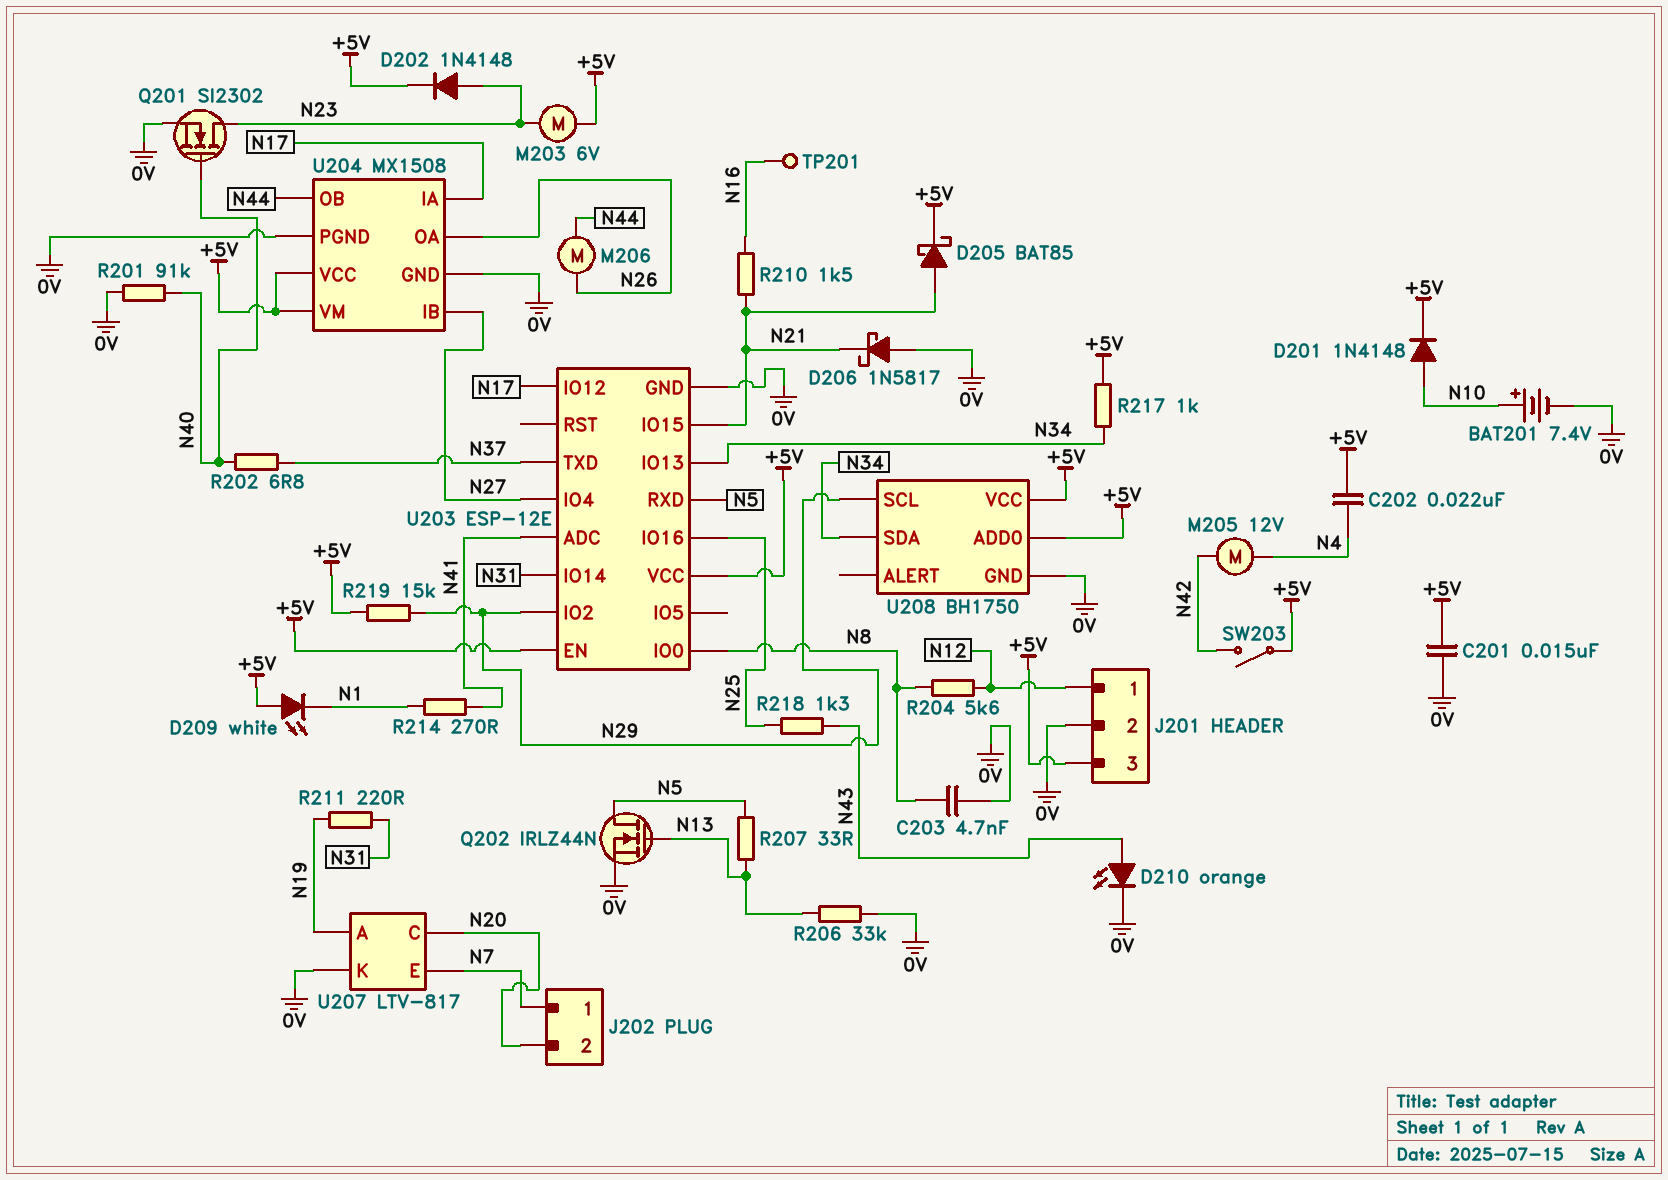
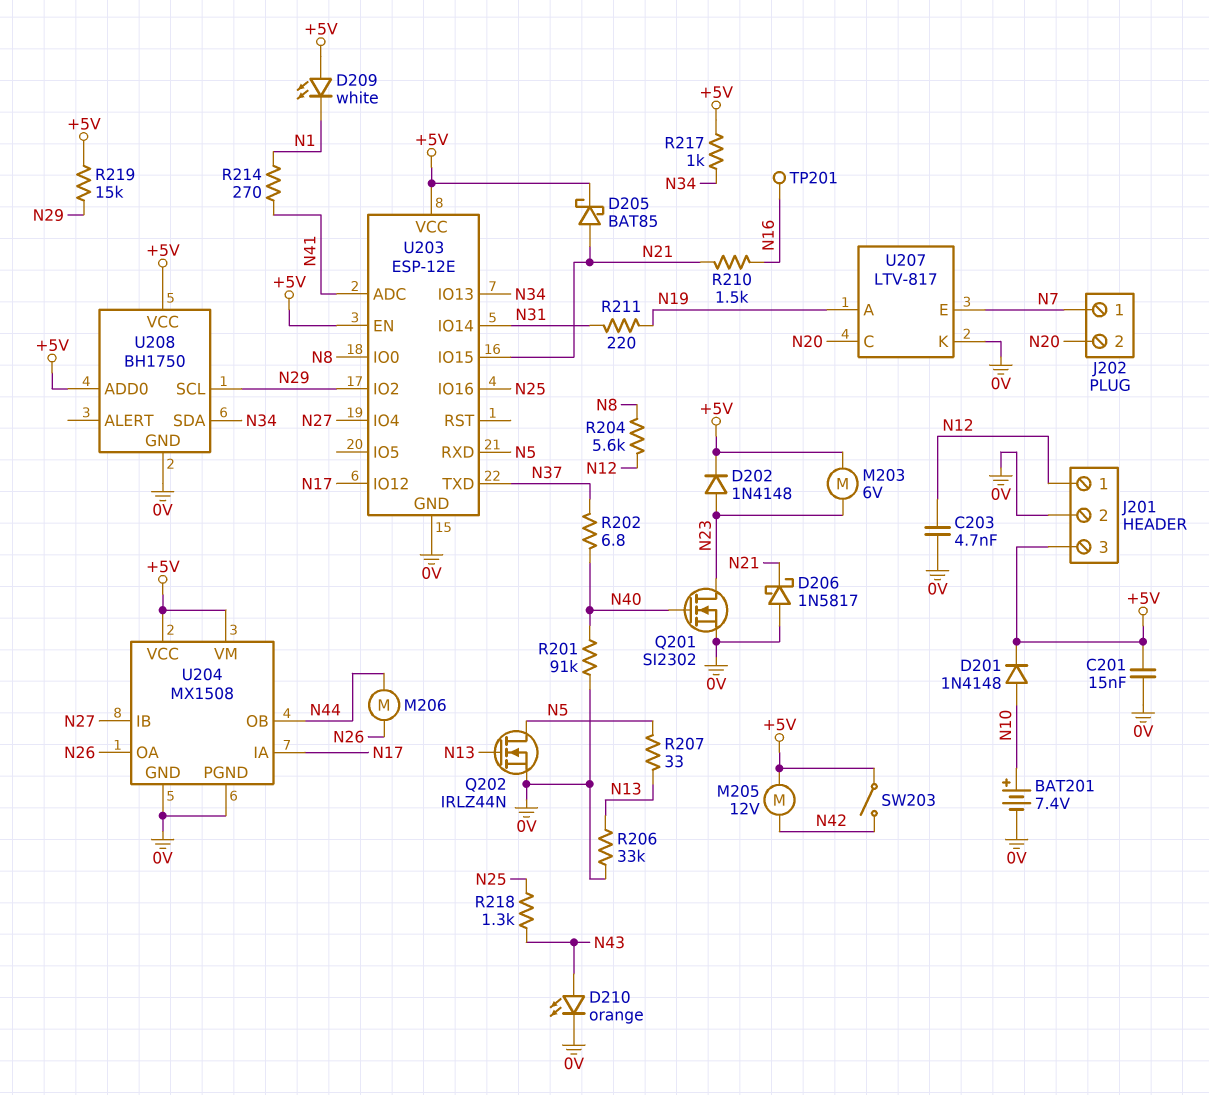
C202: 22nF (+5V, N4) -> none
C203: 4.7nF (0V, N8) -> 4.7nF (0V, N12)
M205: motor 12V (N4, N42) -> motor 12V (+5V, N42)

